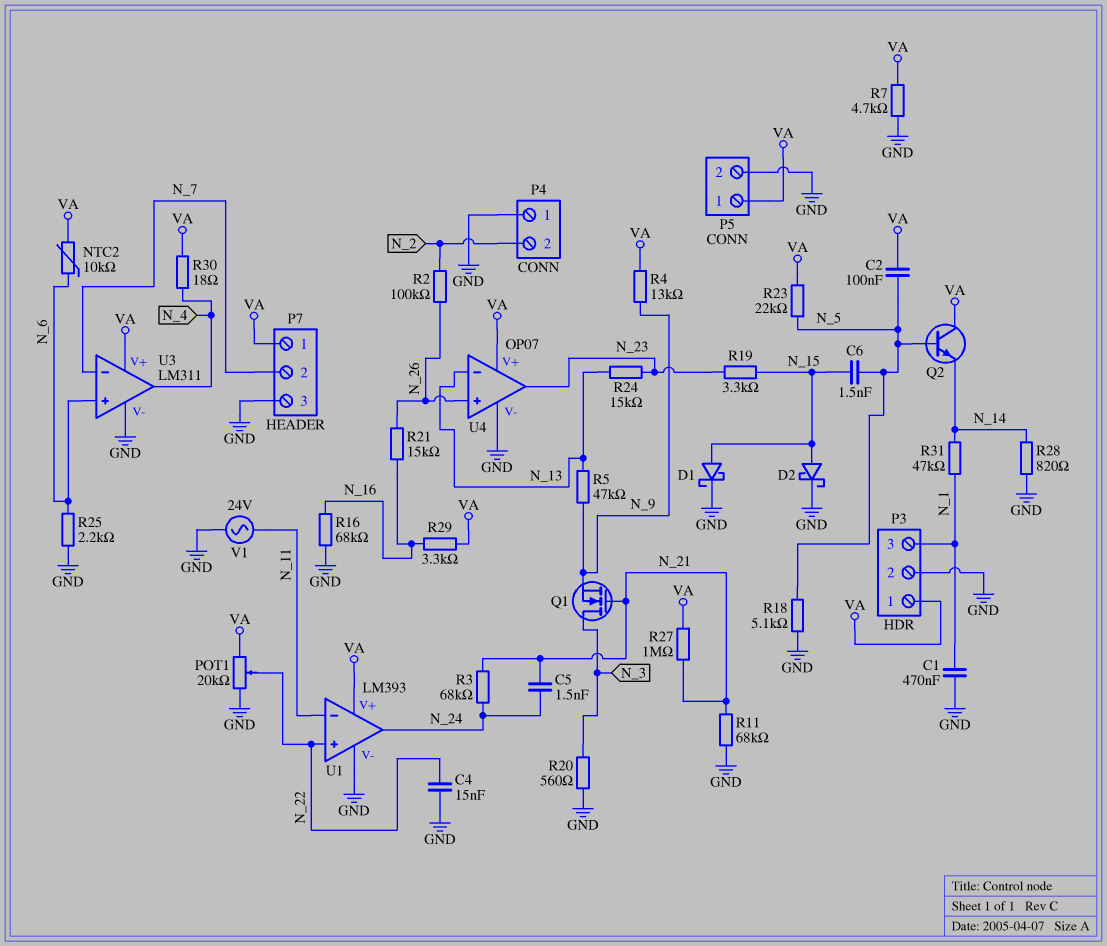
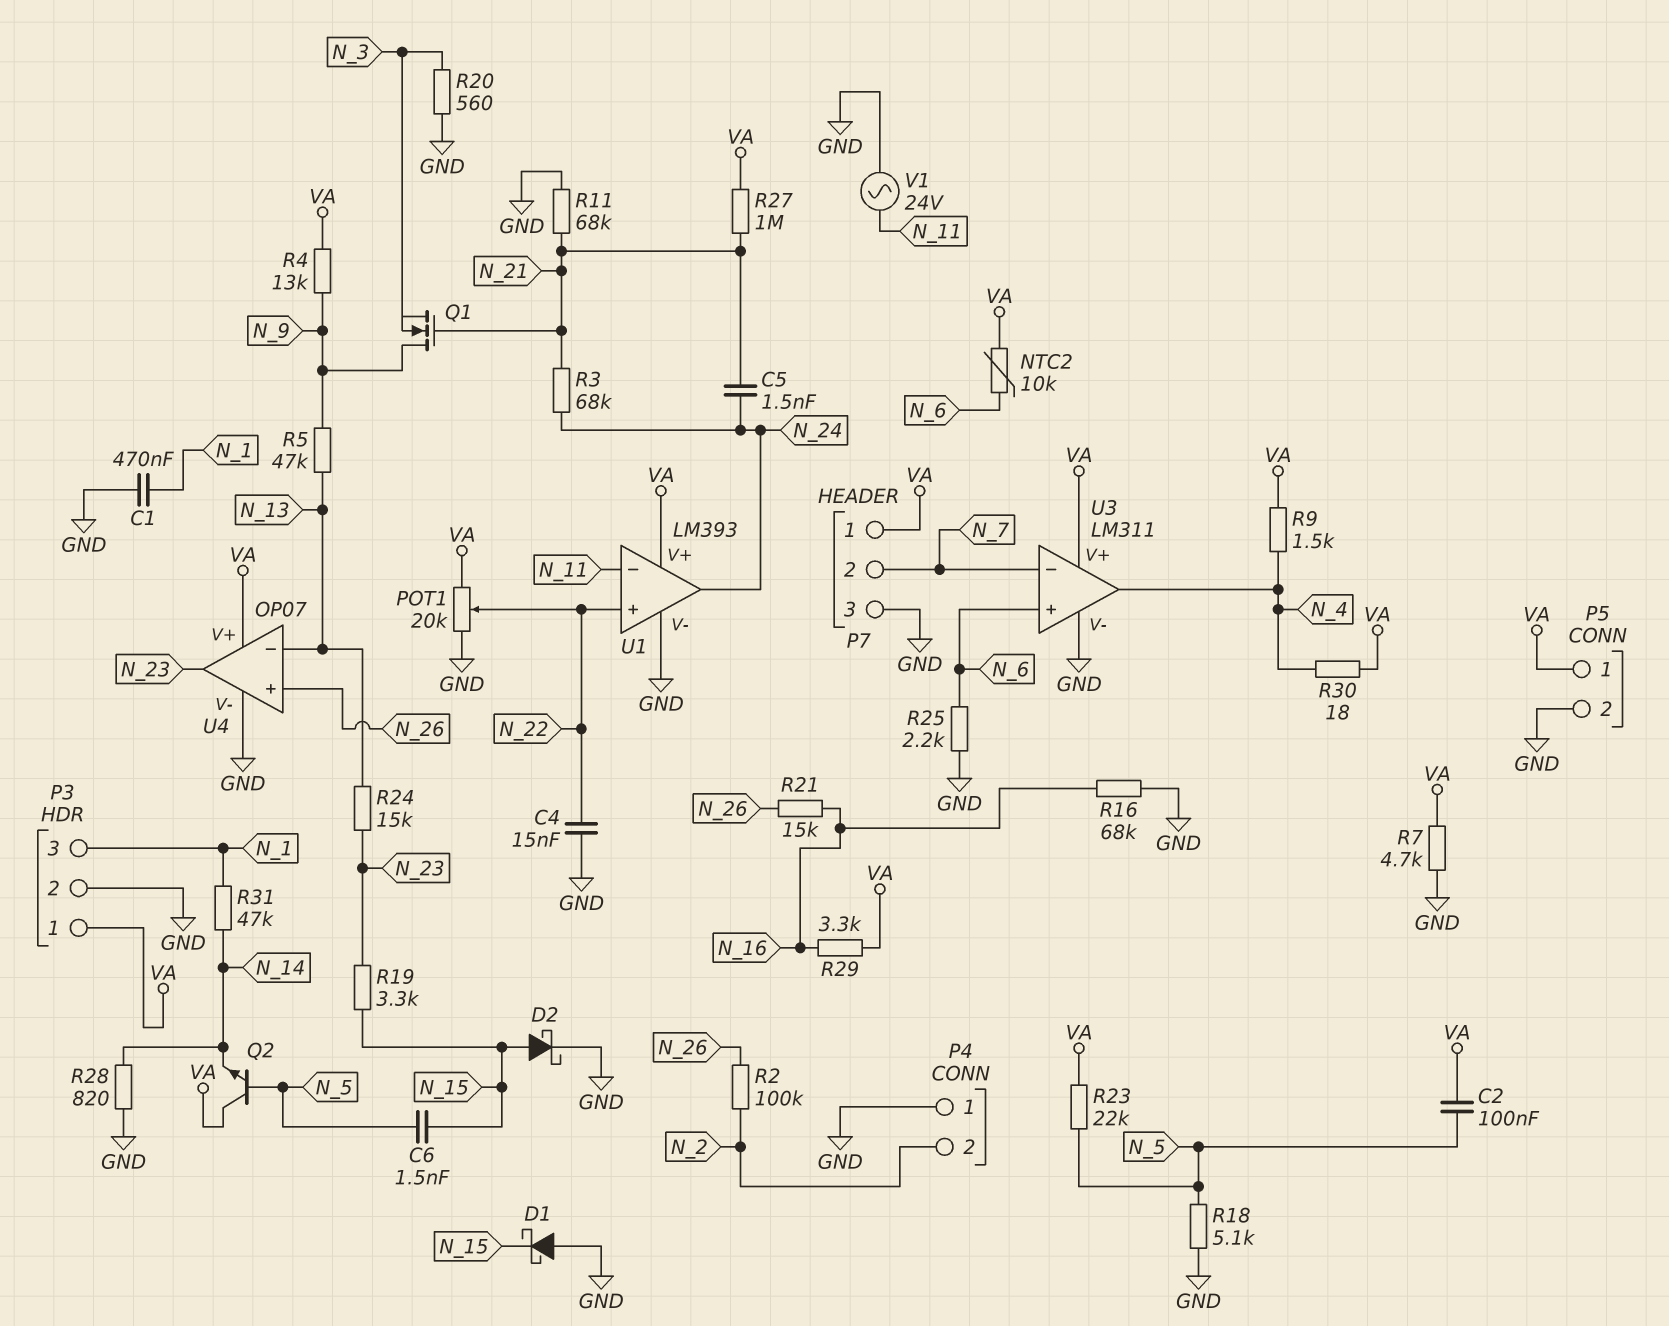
D1: schottky (A N_15, K GND) -> schottky (A GND, K N_15)
Q1: NMOS (G N_21, D N_3, S N_9) -> NMOS (G N_21, D N_9, S N_3)
R9: none -> 1.5k (N_4, VA)

